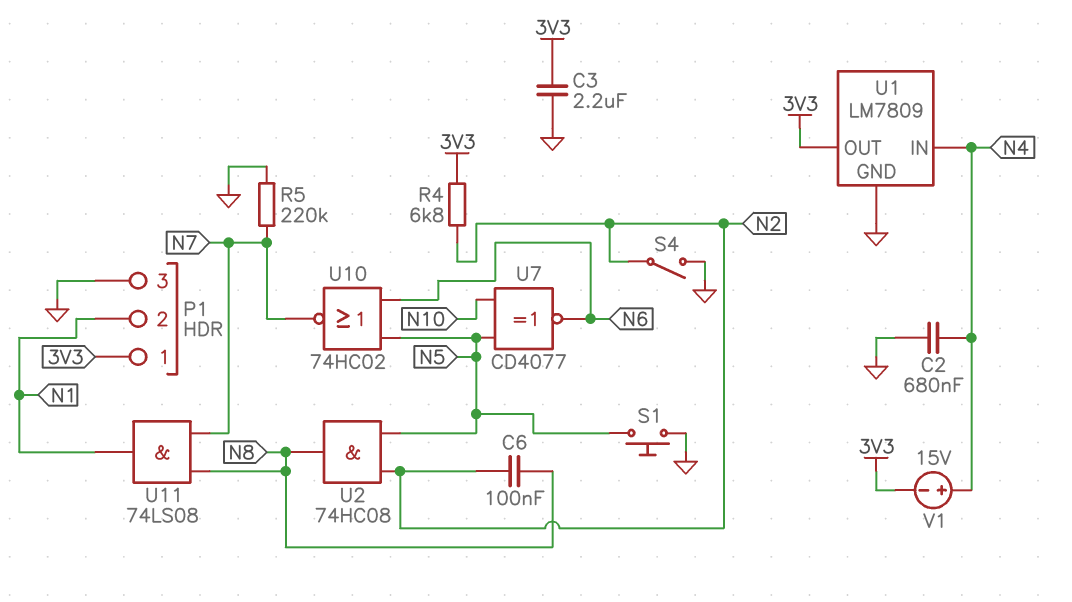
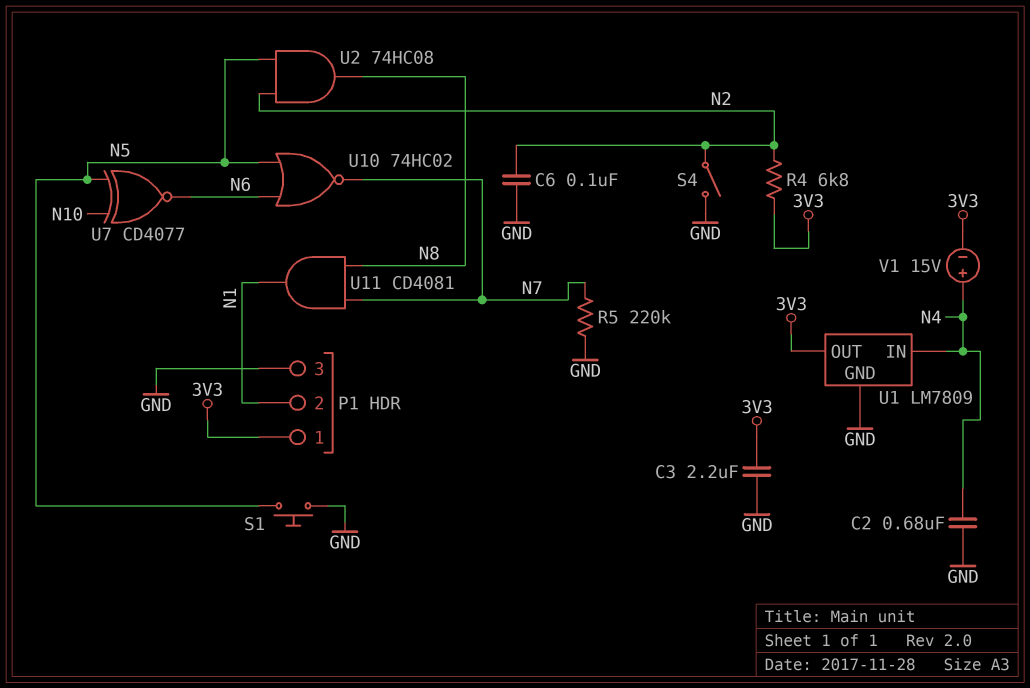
C6: 100nF (N2, N8) -> 100nF (GND, N2)
U11: AND 74LS08 (in N7, in N8, out N1) -> AND CD4081 (in N7, in N8, out N1)

